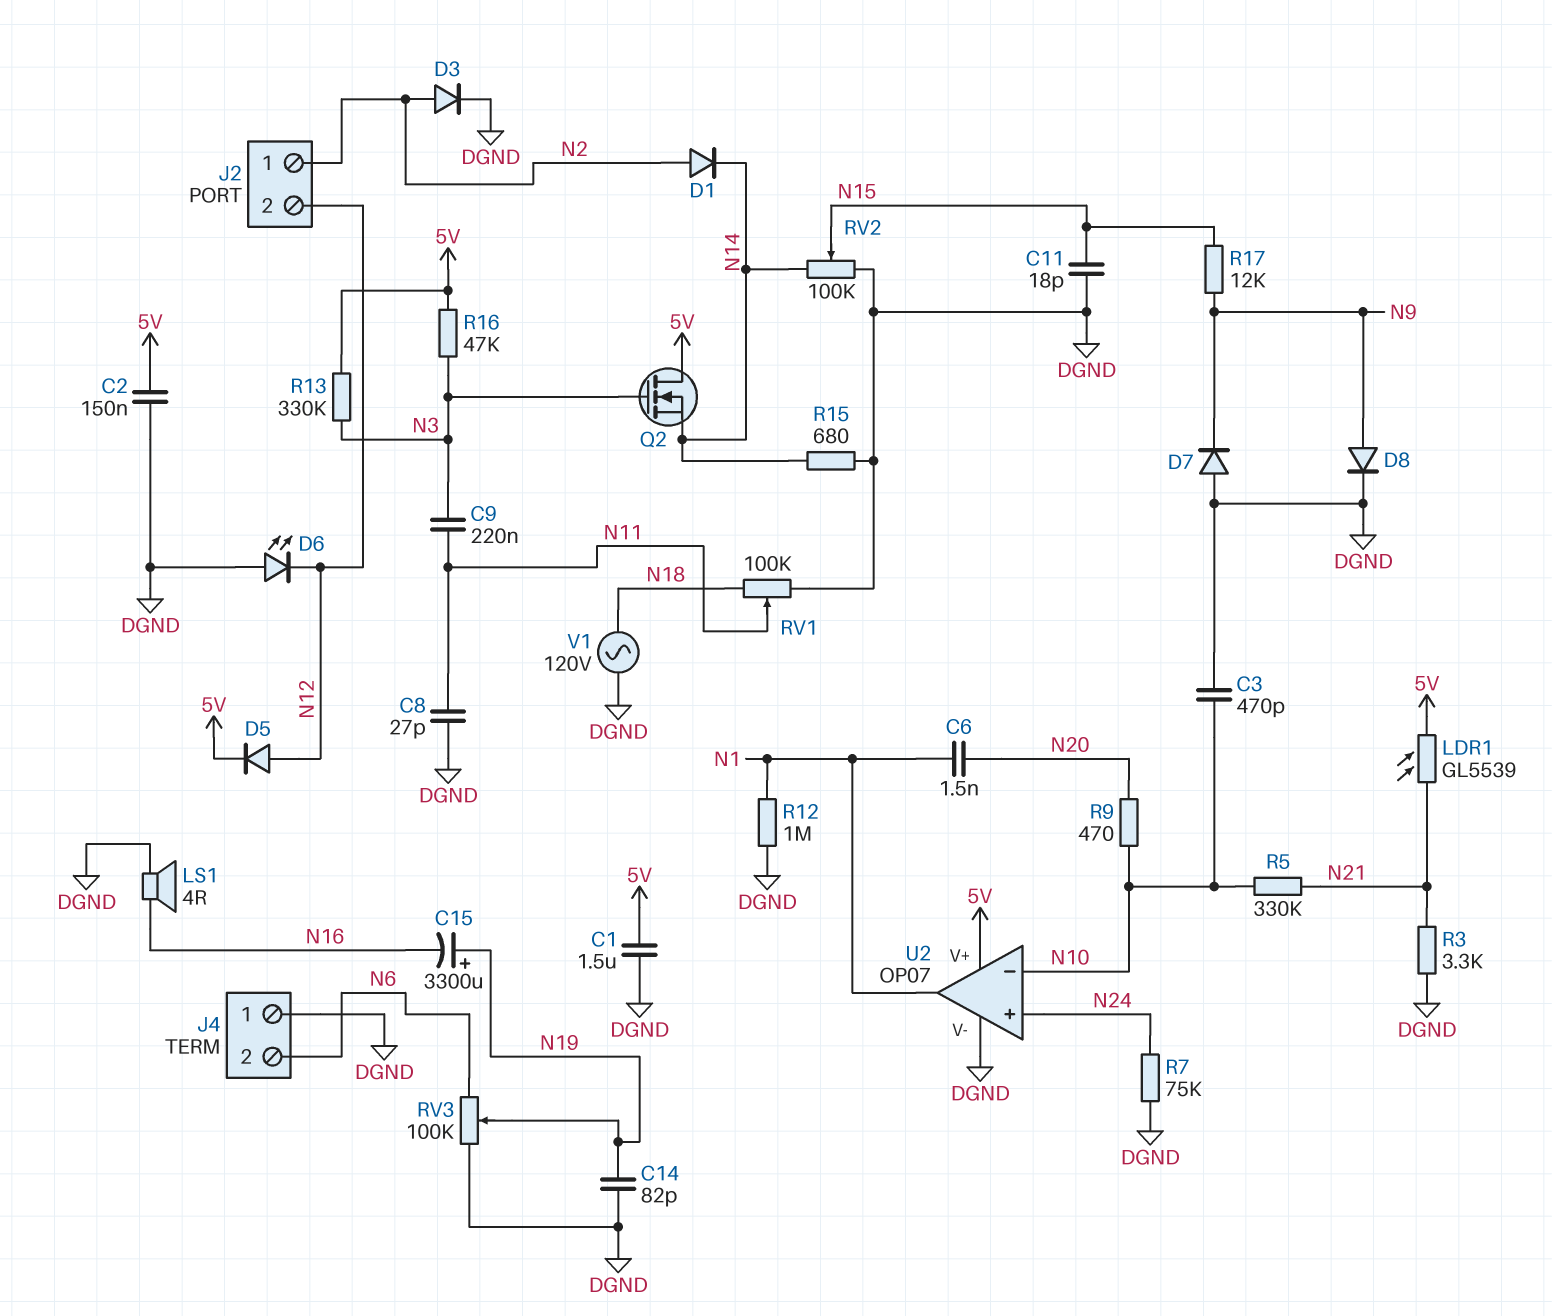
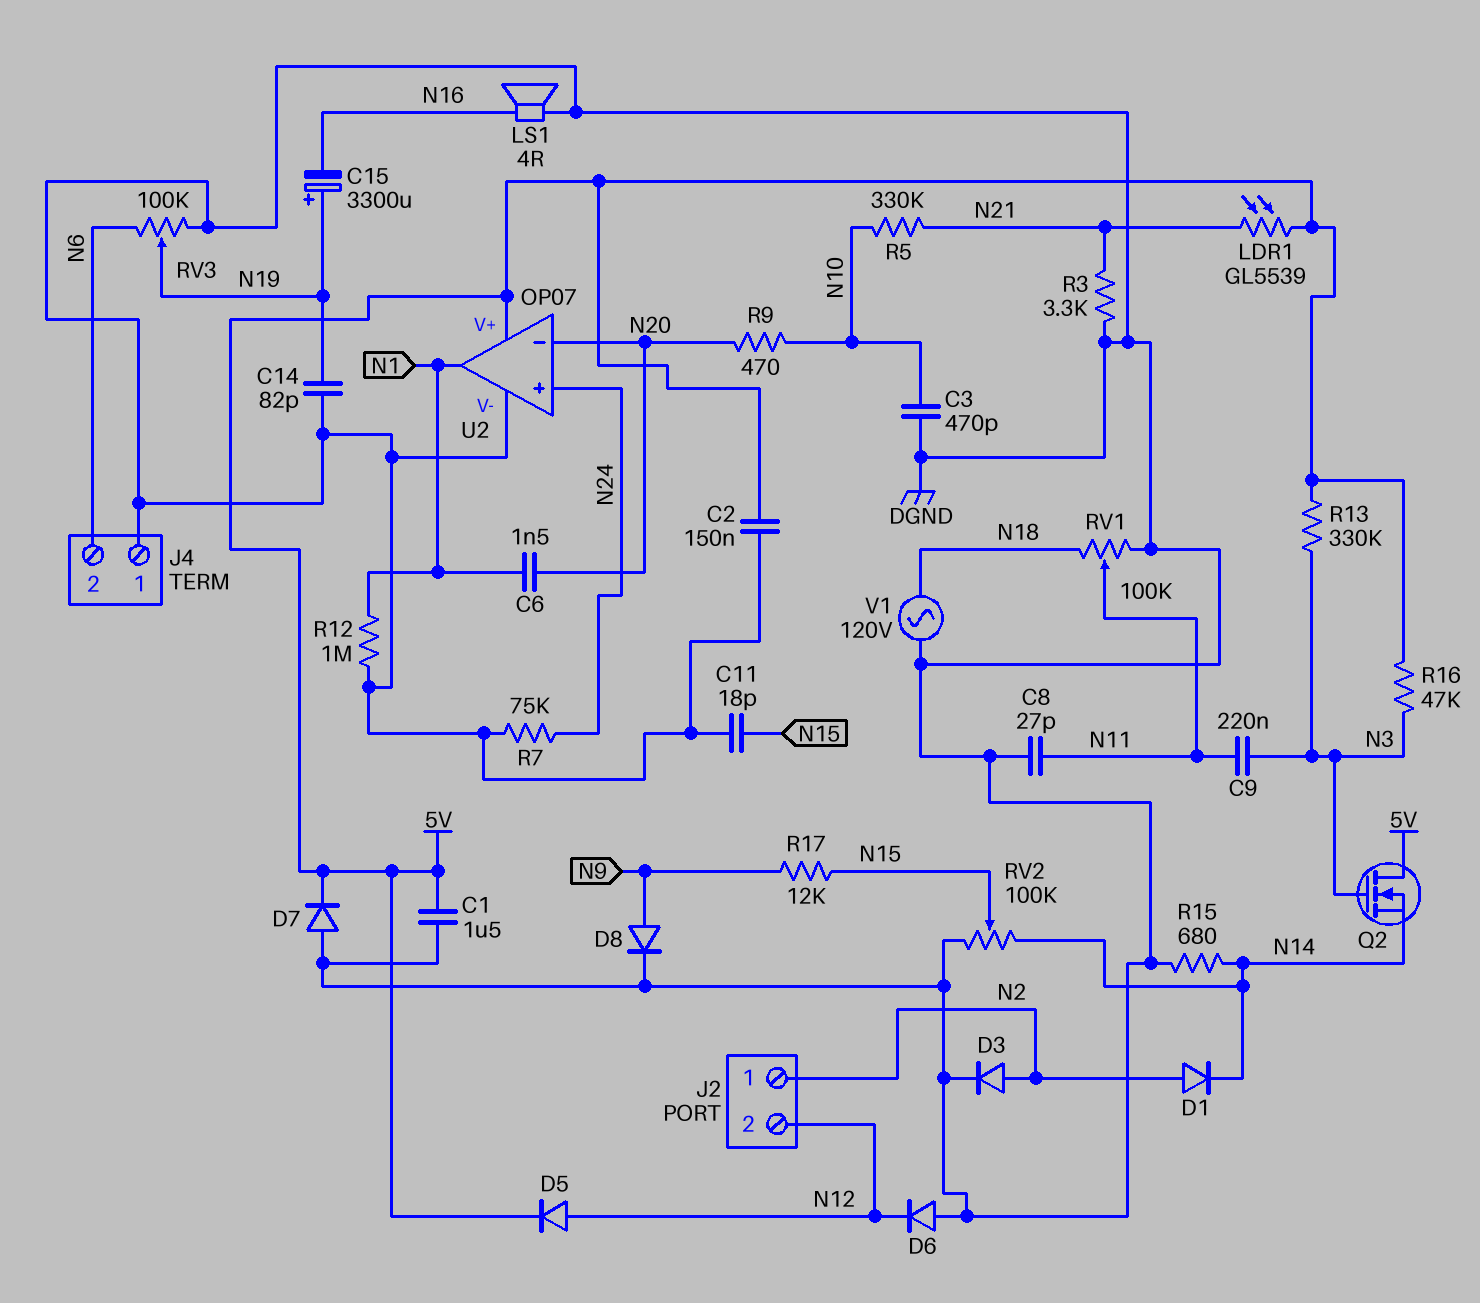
D6: LED (A DGND, K N12) -> diode (A DGND, K N12)
D7: diode (A DGND, K N9) -> diode (A DGND, K 5V)
U2 pin in-: N10 -> N20

